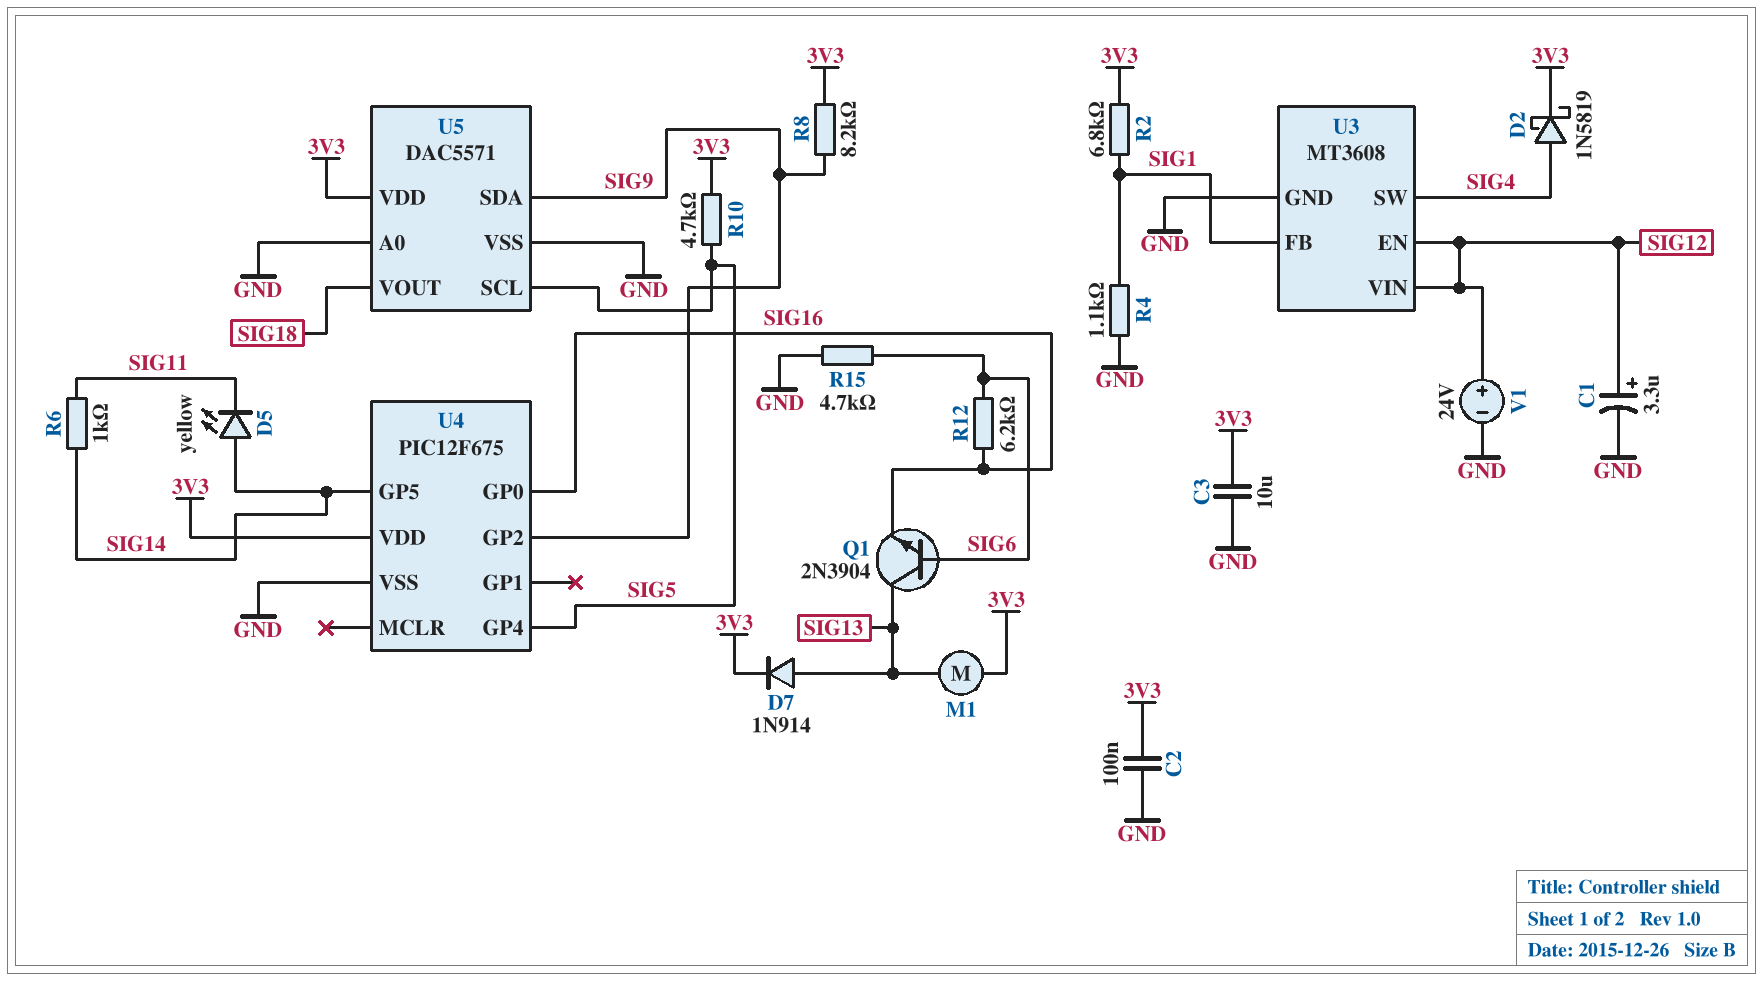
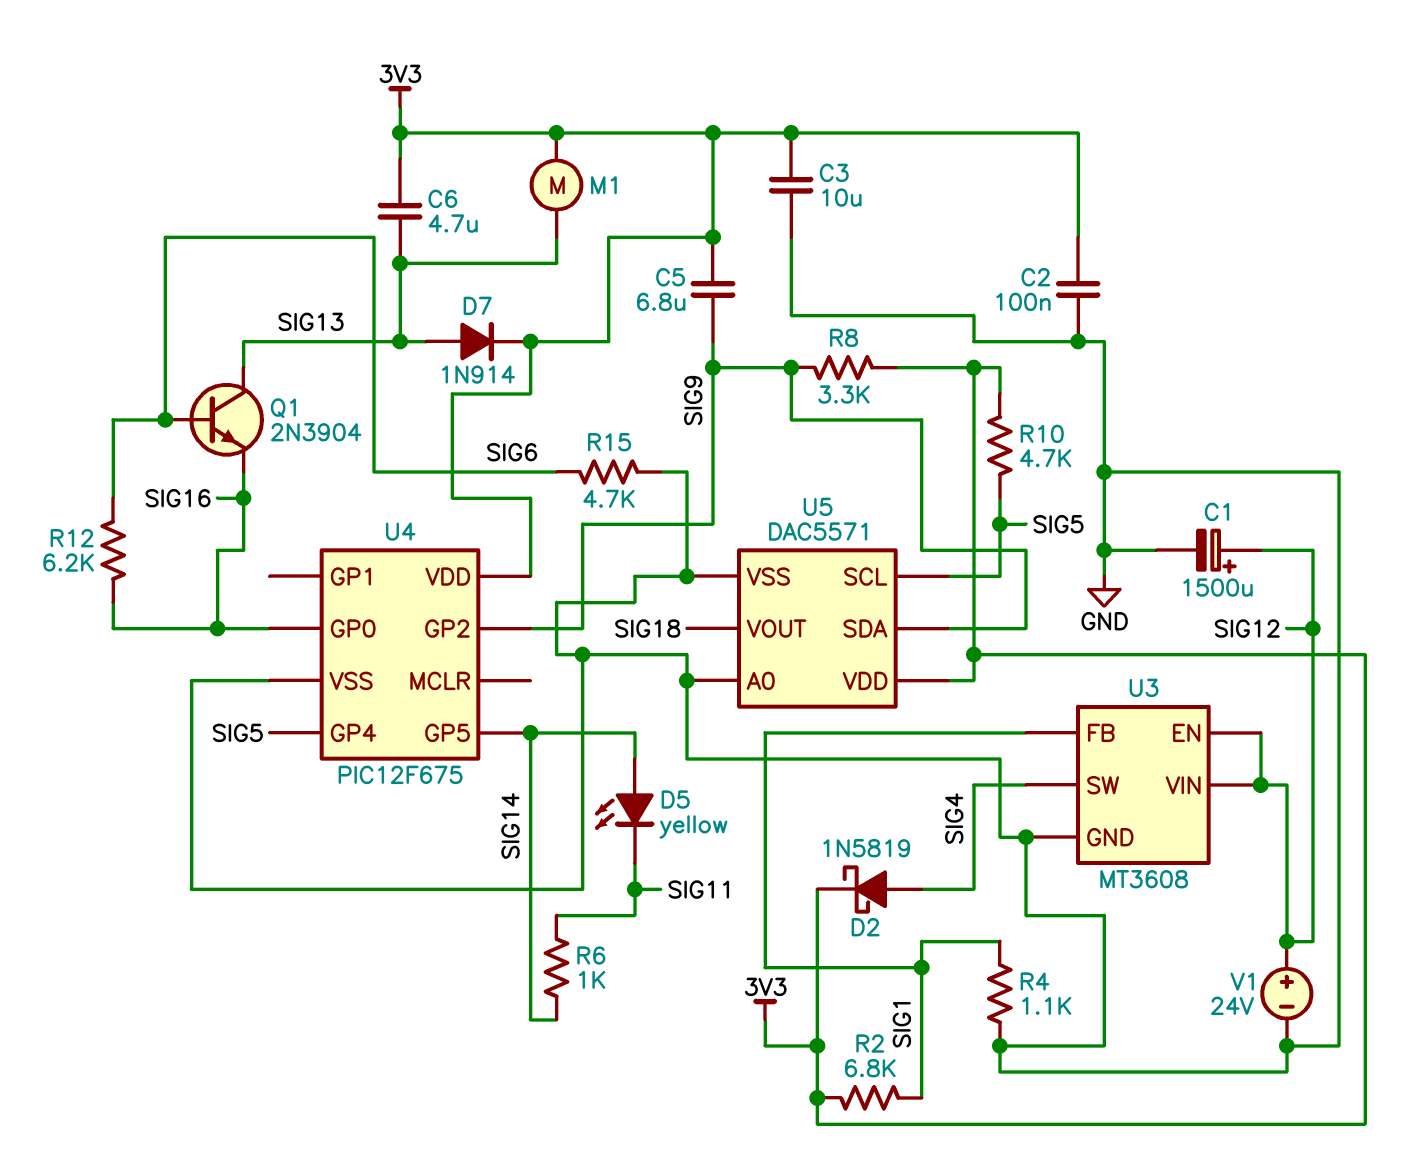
C1: 3.3uF (plus SIG12, minus GND) -> 1500uF (plus SIG12, minus GND)
C5: none -> 6.8uF (3V3, SIG9)
C6: none -> 4.7uF (3V3, SIG13)
R8: 8.2k (3V3, SIG9) -> 3.3k (3V3, SIG9)

